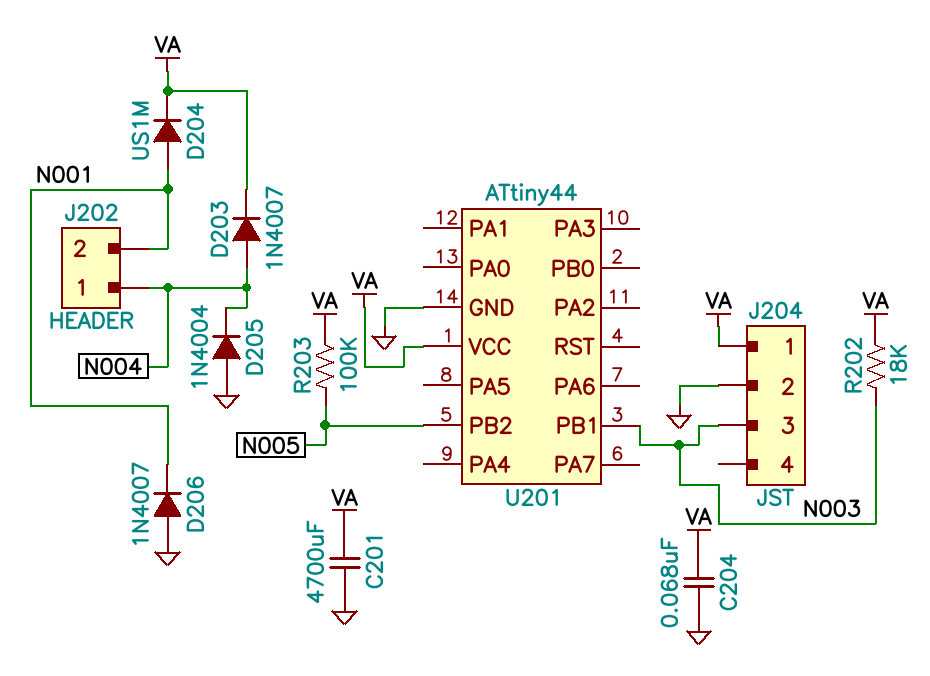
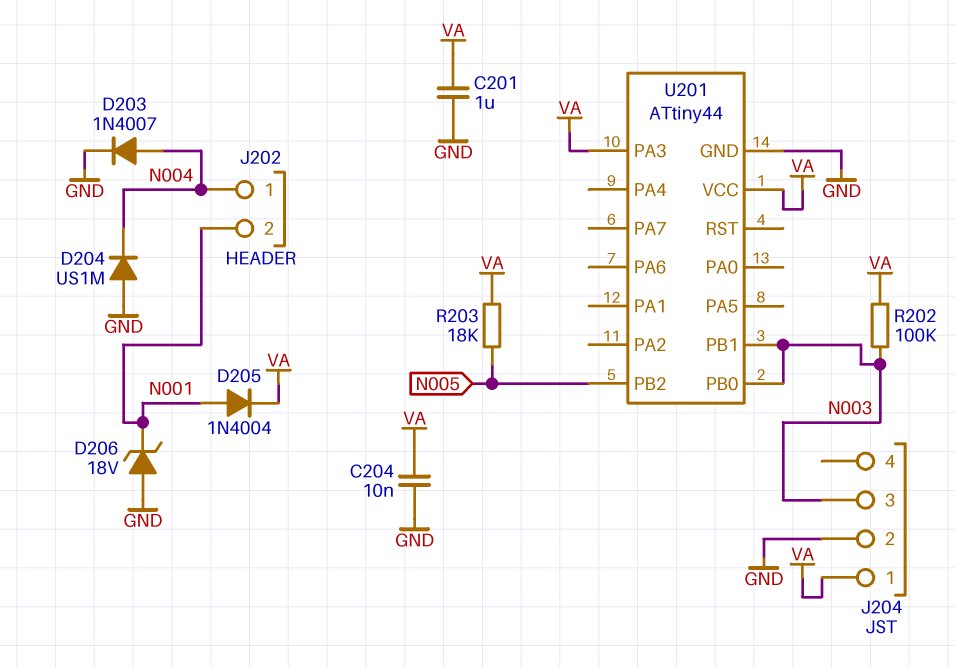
C201: 4700uF (GND, VA) -> 1uF (GND, VA)
C204: 68nF (GND, VA) -> 10nF (GND, VA)
D203: diode 1N4007 (A N004, K VA) -> diode 1N4007 (A N004, K GND)
D204: diode US1M (A N001, K VA) -> diode US1M (A GND, K N004)
D205: diode 1N4004 (A GND, K N004) -> diode 1N4004 (A N001, K VA)
D206: diode 1N4007 (A GND, K N001) -> zener 18V (A GND, K N001)
R202: 18k (N003, VA) -> 100k (N003, VA)
R203: 100k (N005, VA) -> 18k (N005, VA)
U201 pin PA3: none -> VA
U201 pin PB0: none -> N003

